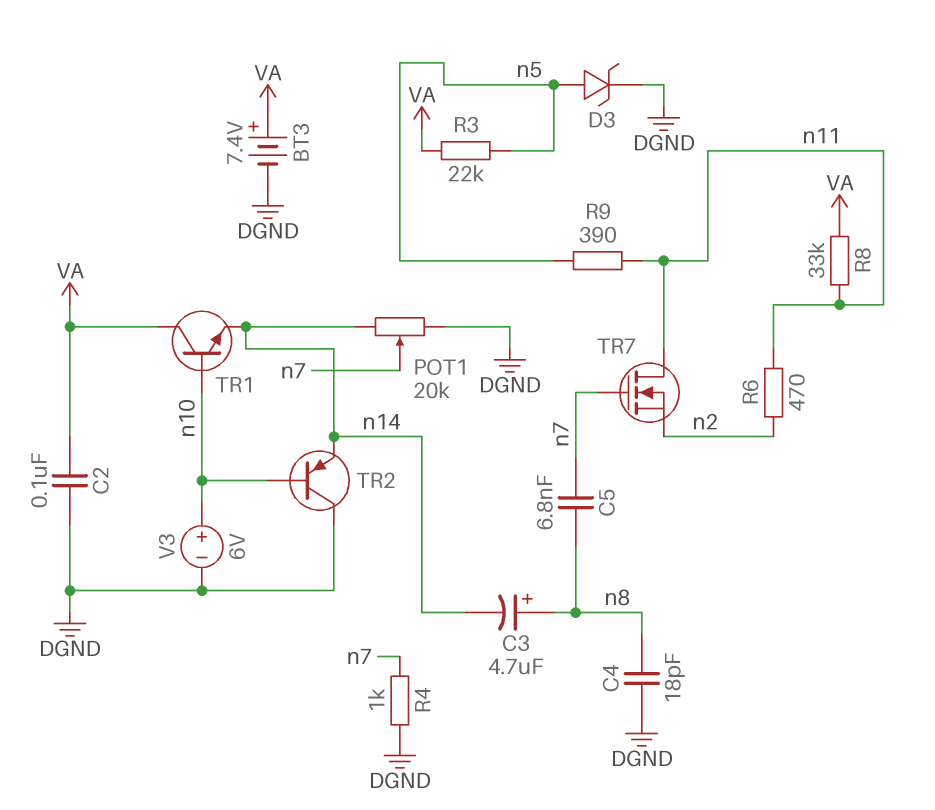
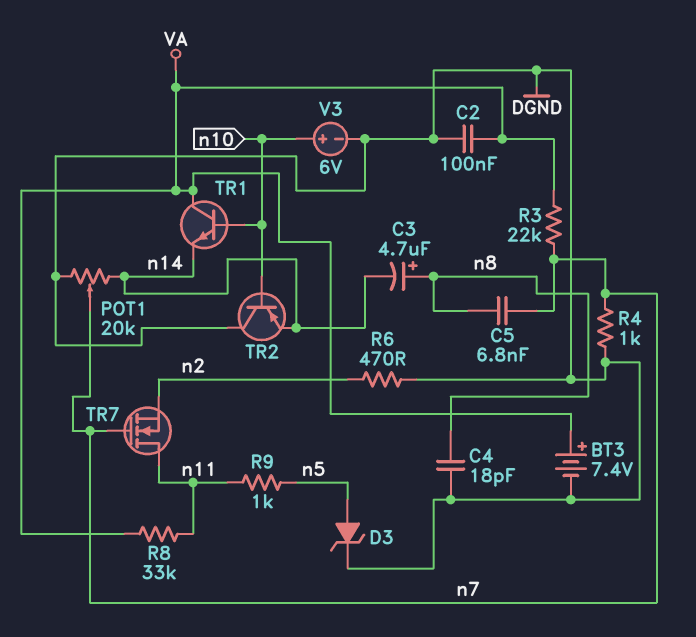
R3: 22k (VA, n5) -> 22k (VA, n7)
R6: 470 (n2, n11) -> 470 (DGND, n2)
R9: 390 (n5, n11) -> 1k (n5, n11)

